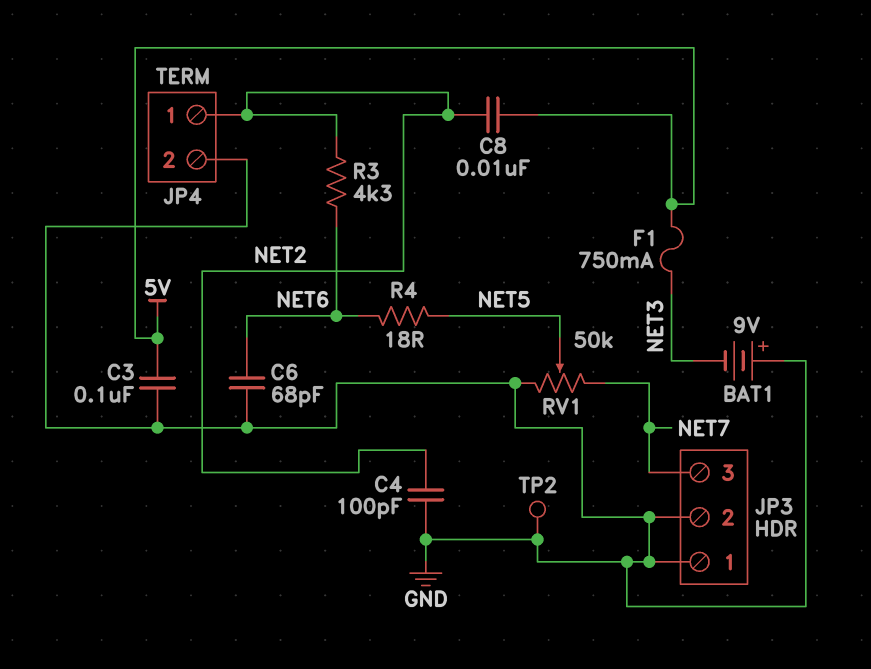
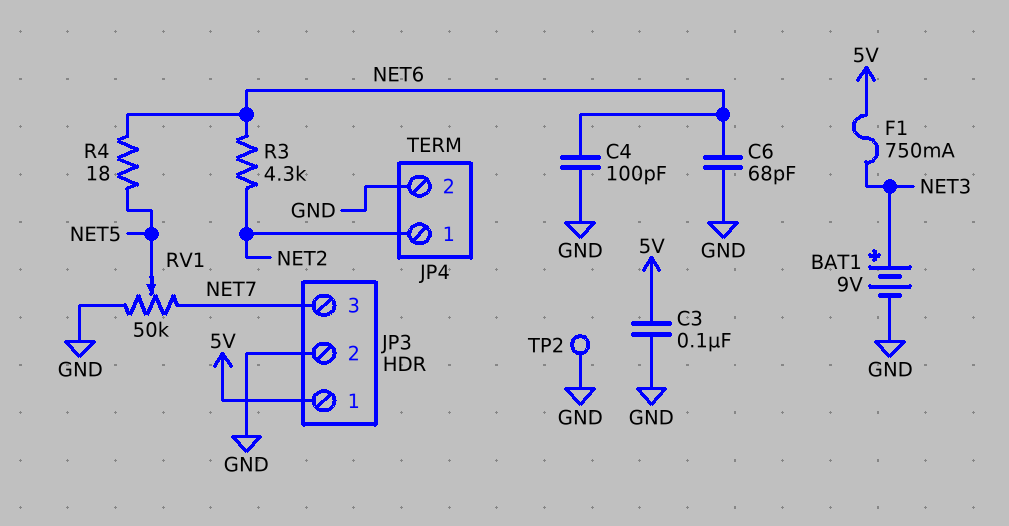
BAT1: 9V (plus GND, minus NET3) -> 9V (plus NET3, minus GND)
C4: 100pF (GND, NET2) -> 100pF (GND, NET6)
C8: 10nF (5V, NET2) -> none
JP3 pin 1: GND -> 5V

